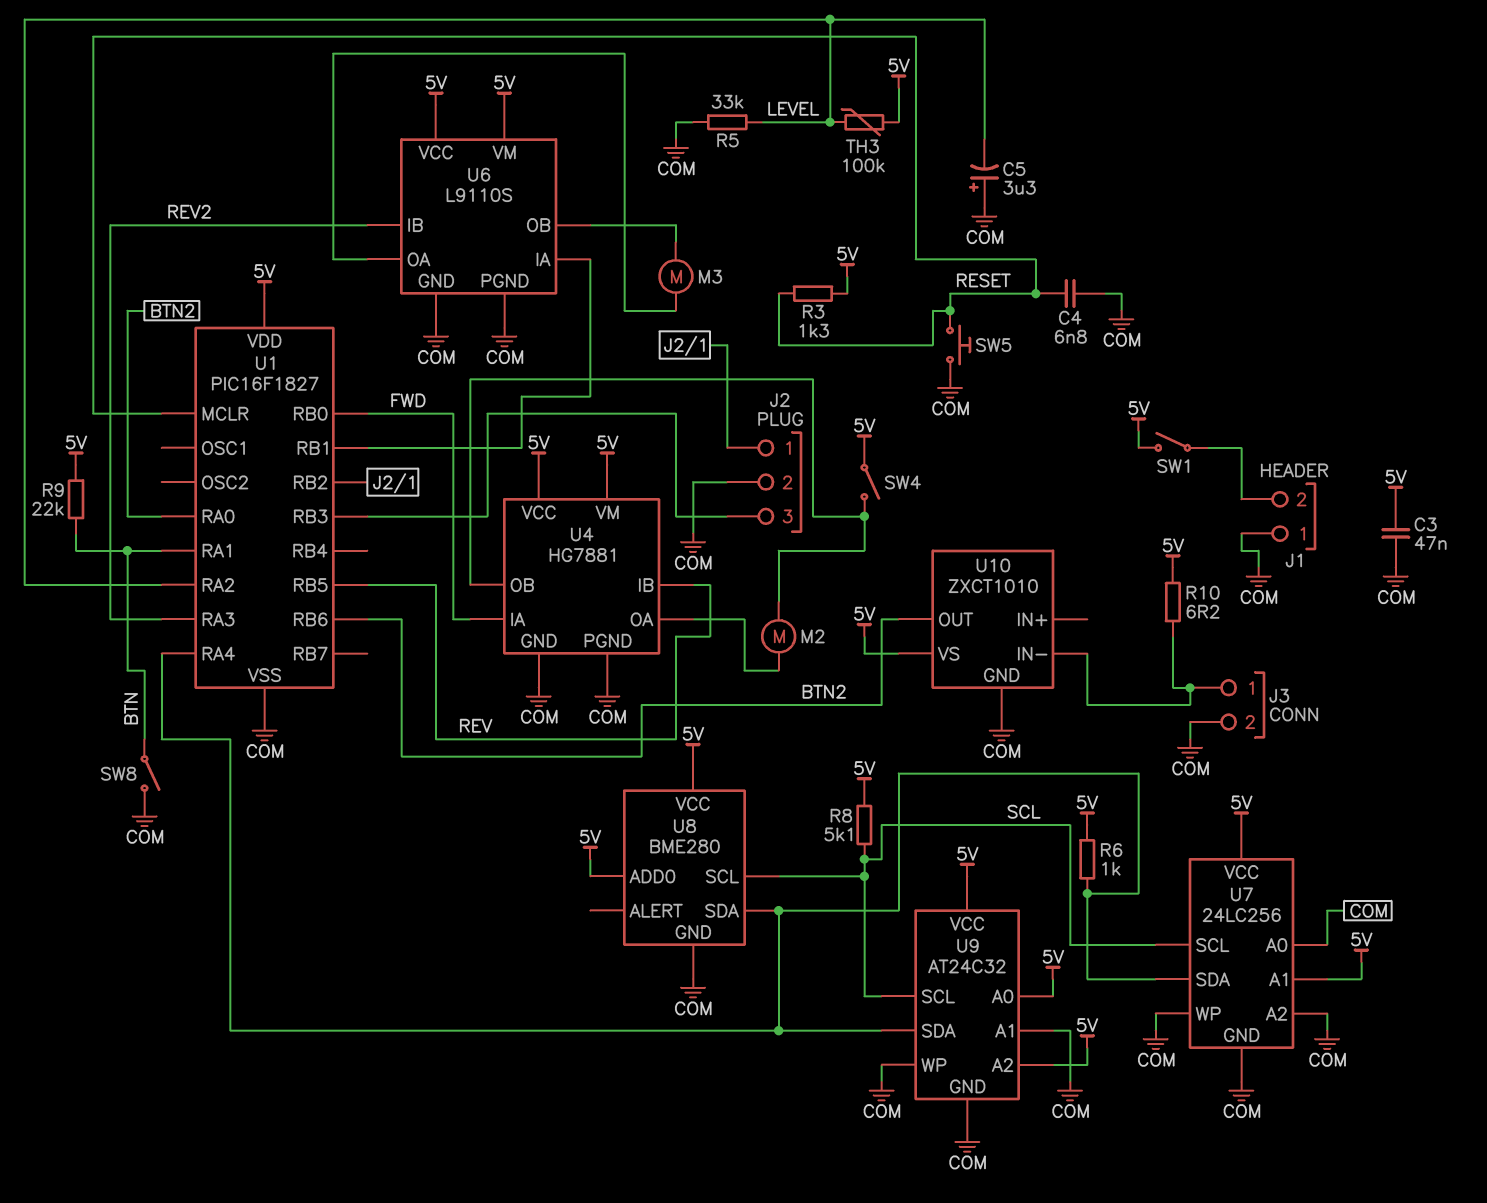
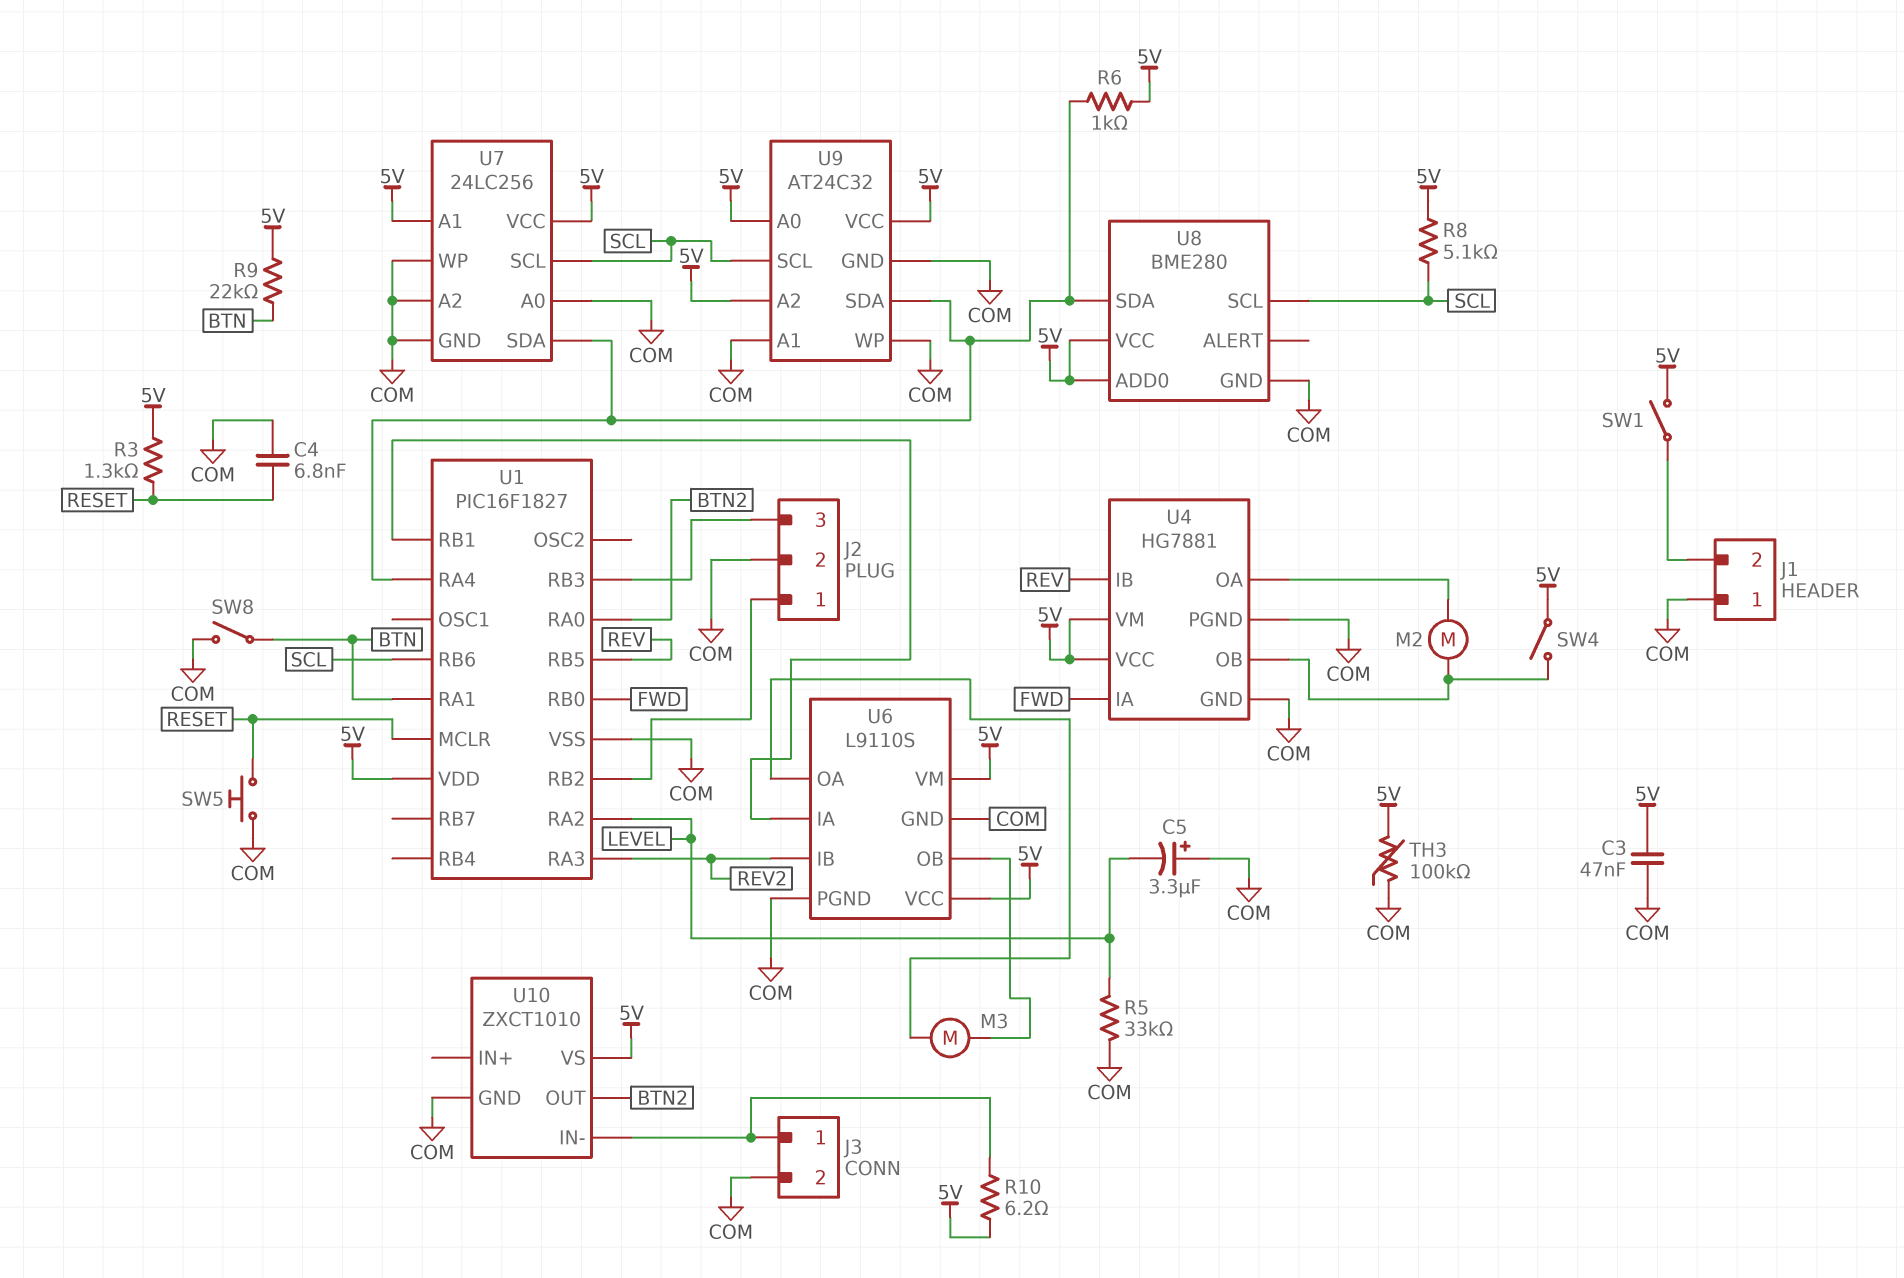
TH3: 100k (5V, LEVEL) -> 100k (5V, COM)
U1 pin RB6: BTN2 -> SCL

